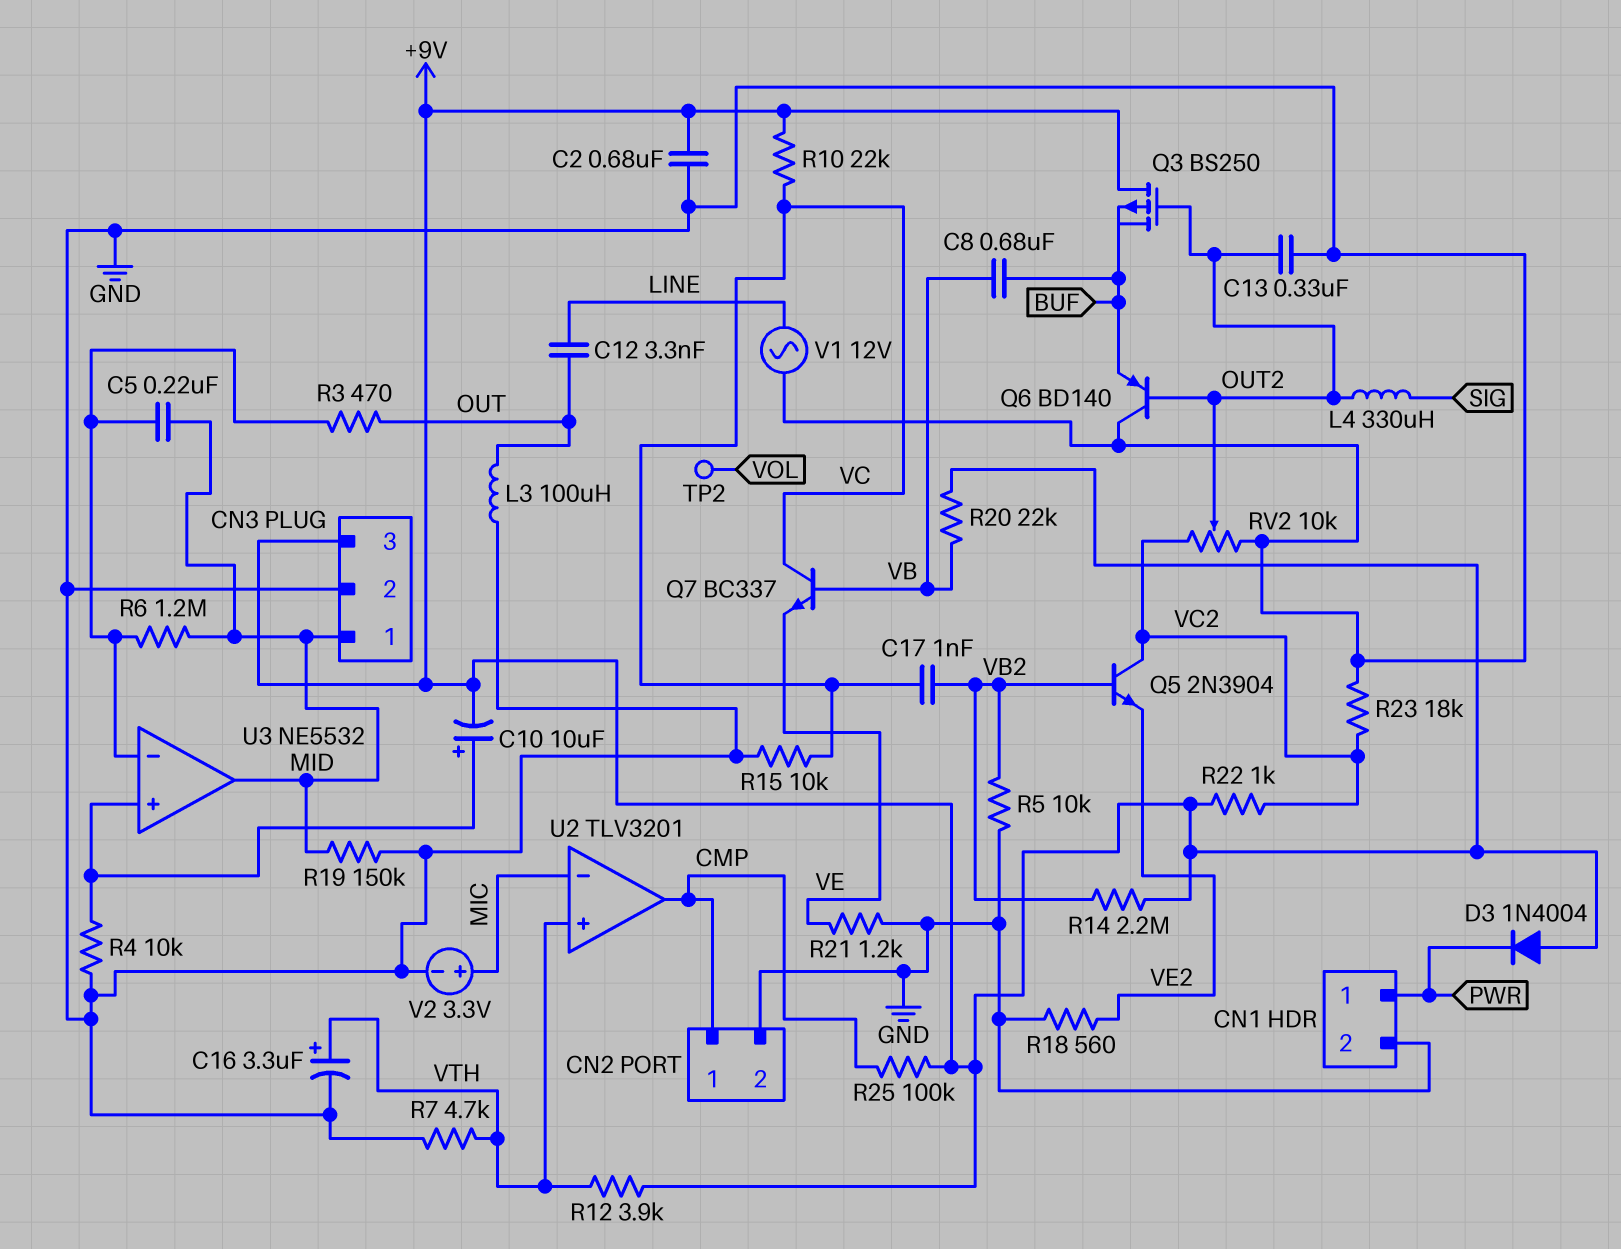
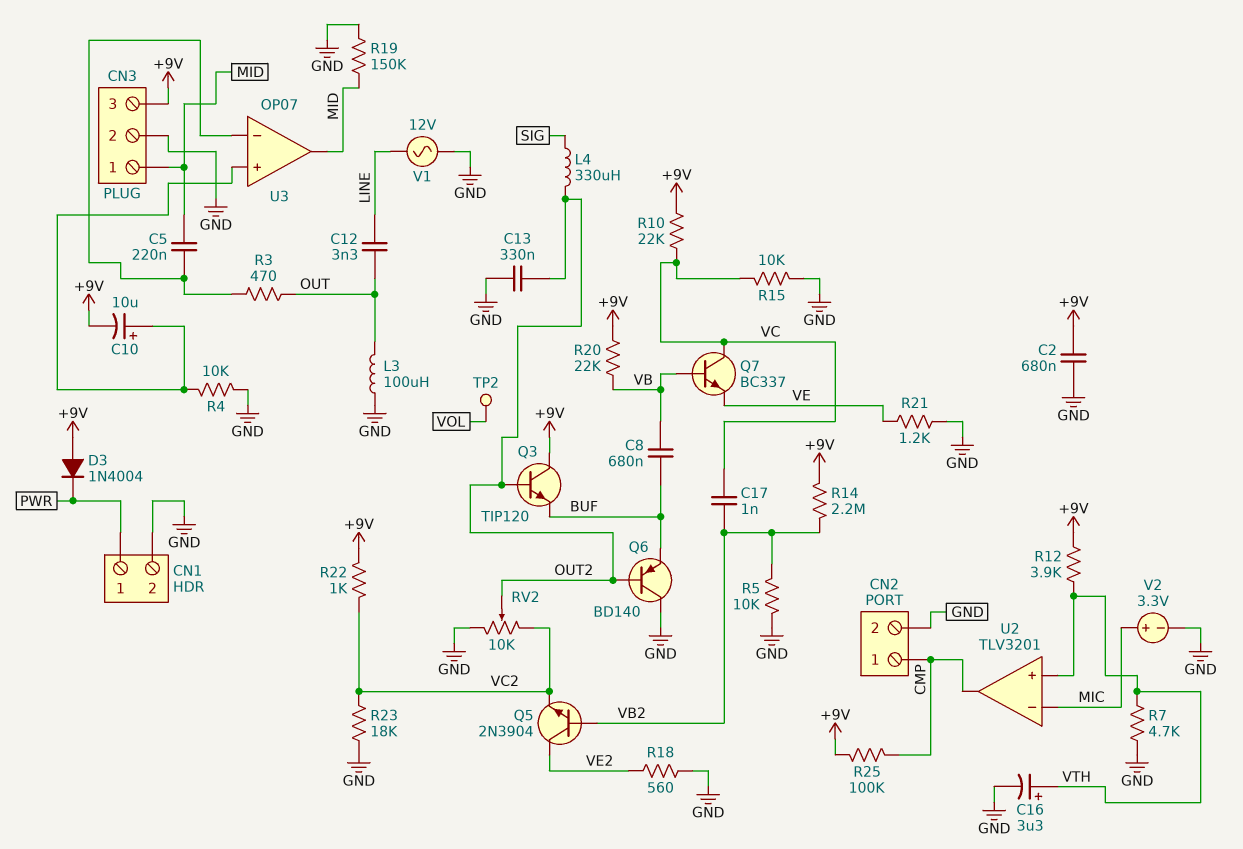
Q3: PMOS BS250 (G OUT2, D +9V, S BUF) -> NPN TIP120 (B OUT2, C +9V, E BUF)
Q5: NPN 2N3904 (B VB2, C VC2, E VE2) -> NPN 2N3904 (B VB2, C VE2, E VC2)
R6: 1.2M (MID, U3/in-) -> none
U3: NE5532 -> OP07

